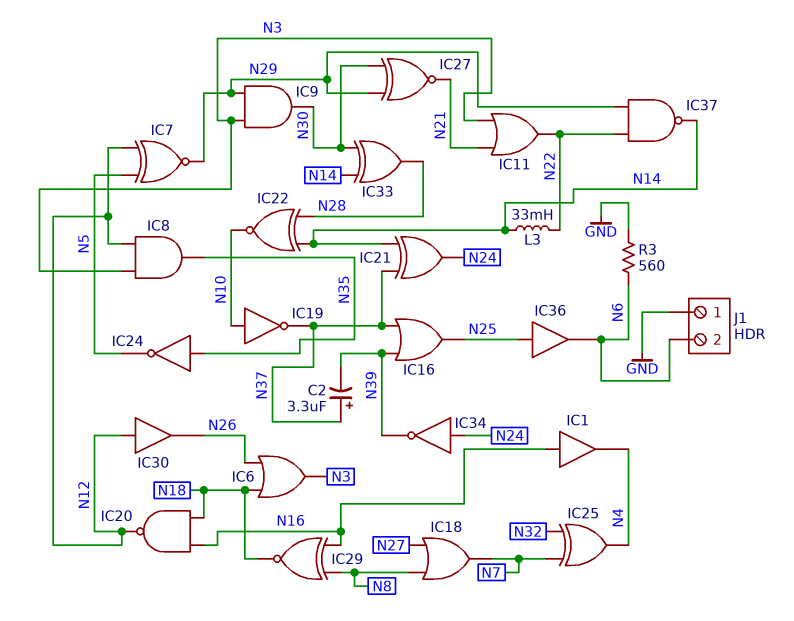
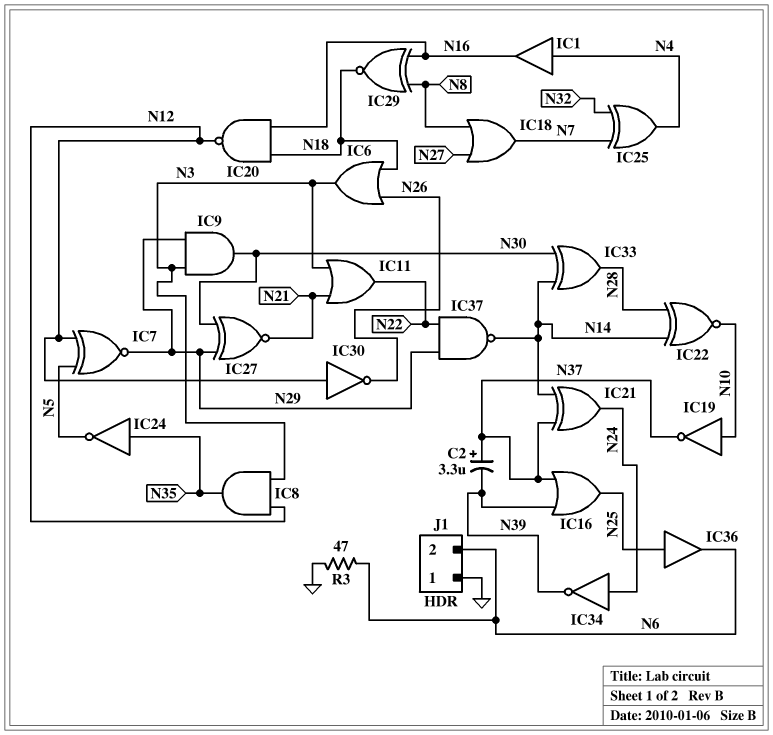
IC1: buffer (in N16, out N4) -> buffer (in N4, out N16)
IC30: buffer (in N12, out N26) -> NOT (in N12, out N26)
L3: 33mH (N14, N22) -> none
R3: 560 (GND, N6) -> 47 (GND, N6)

